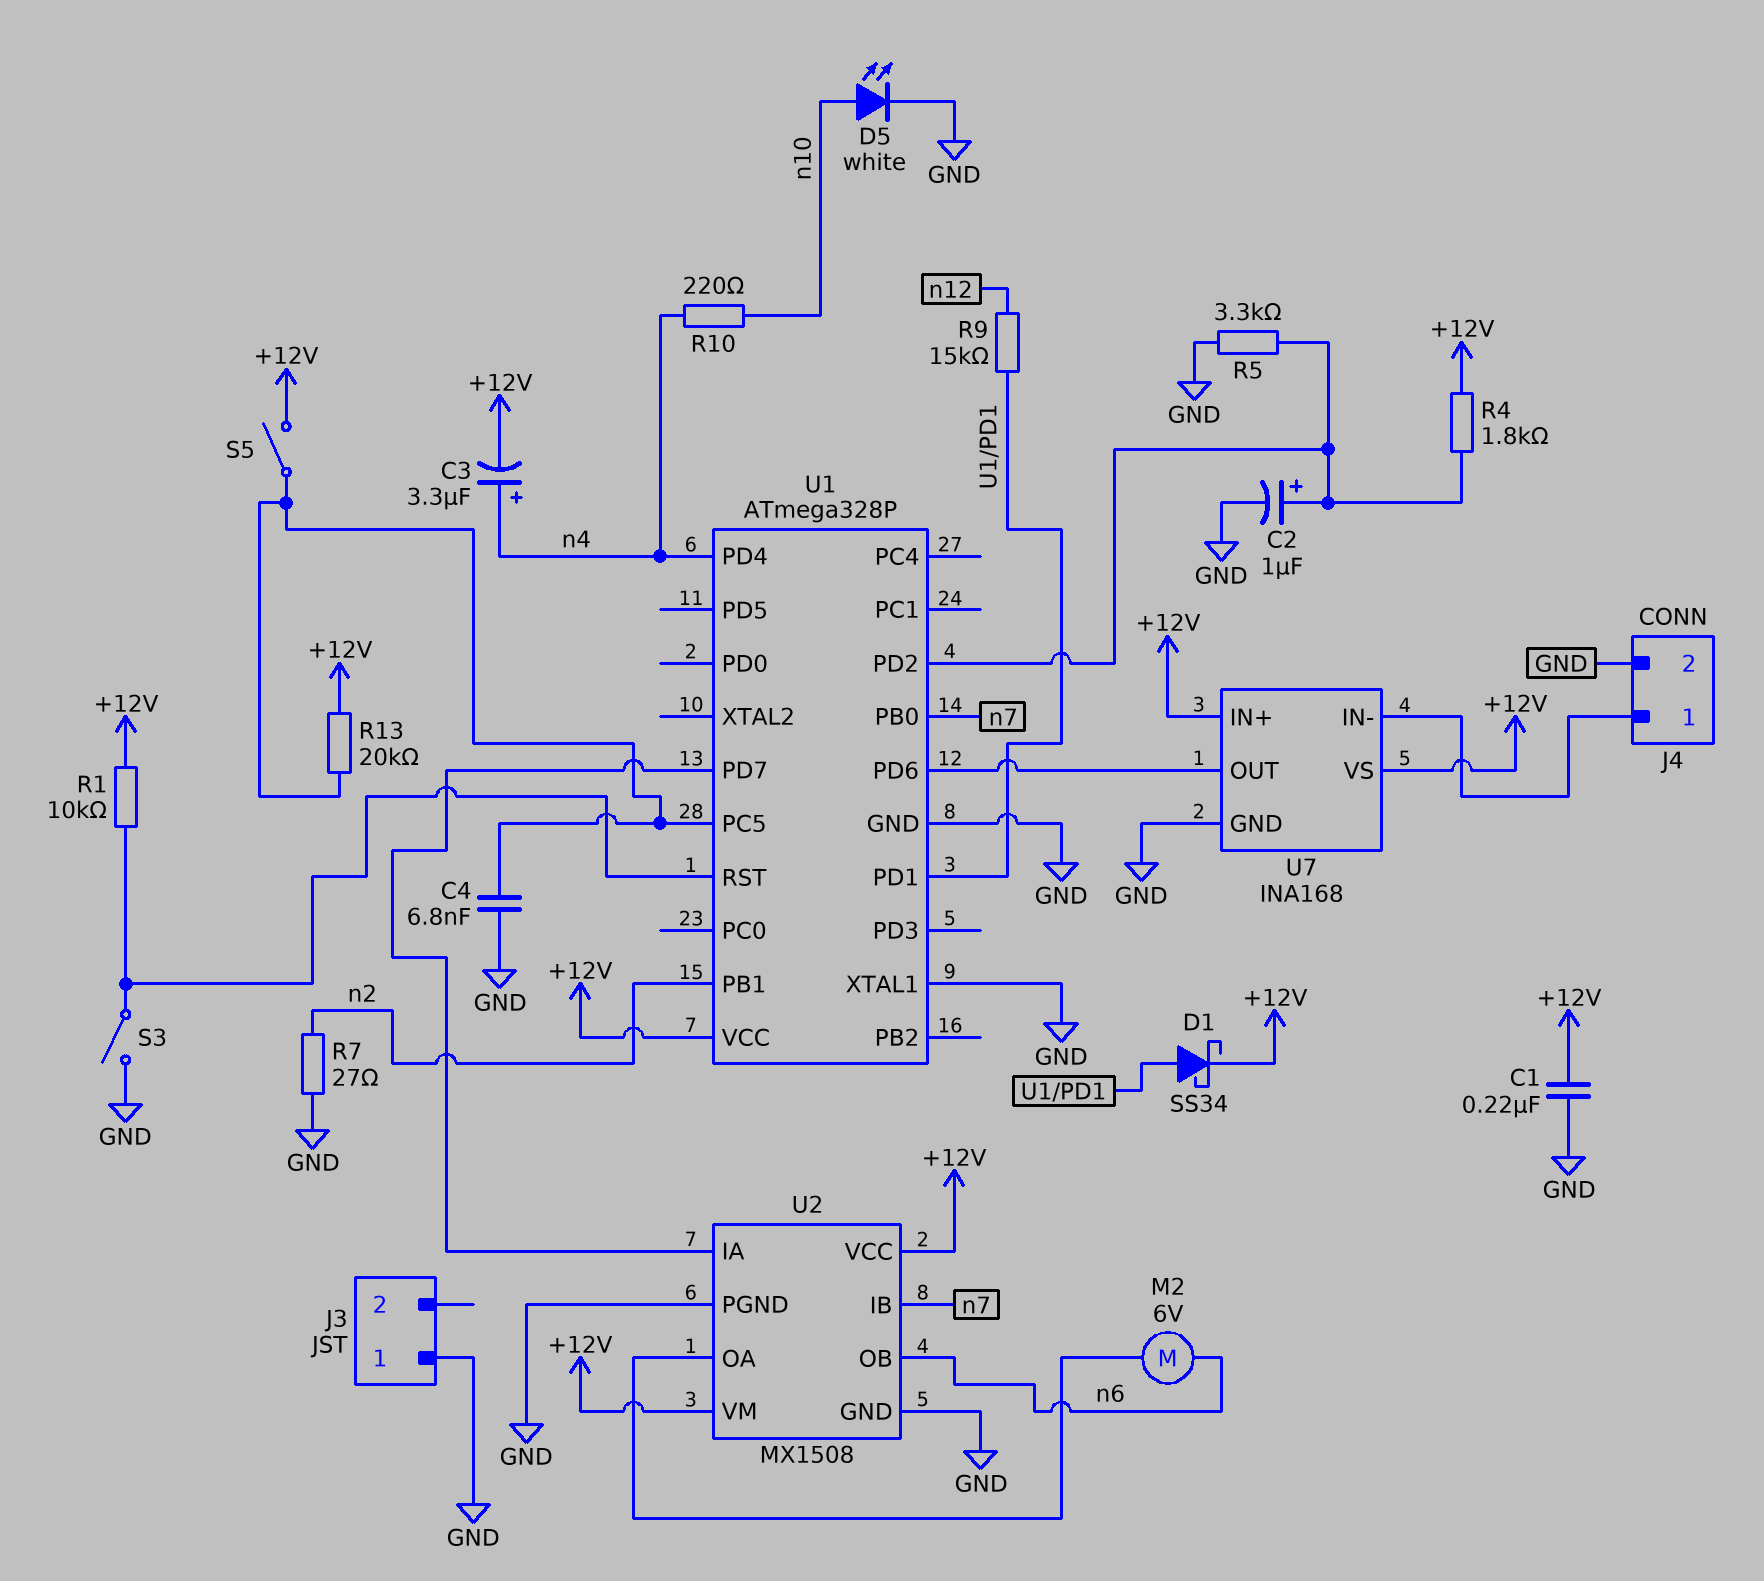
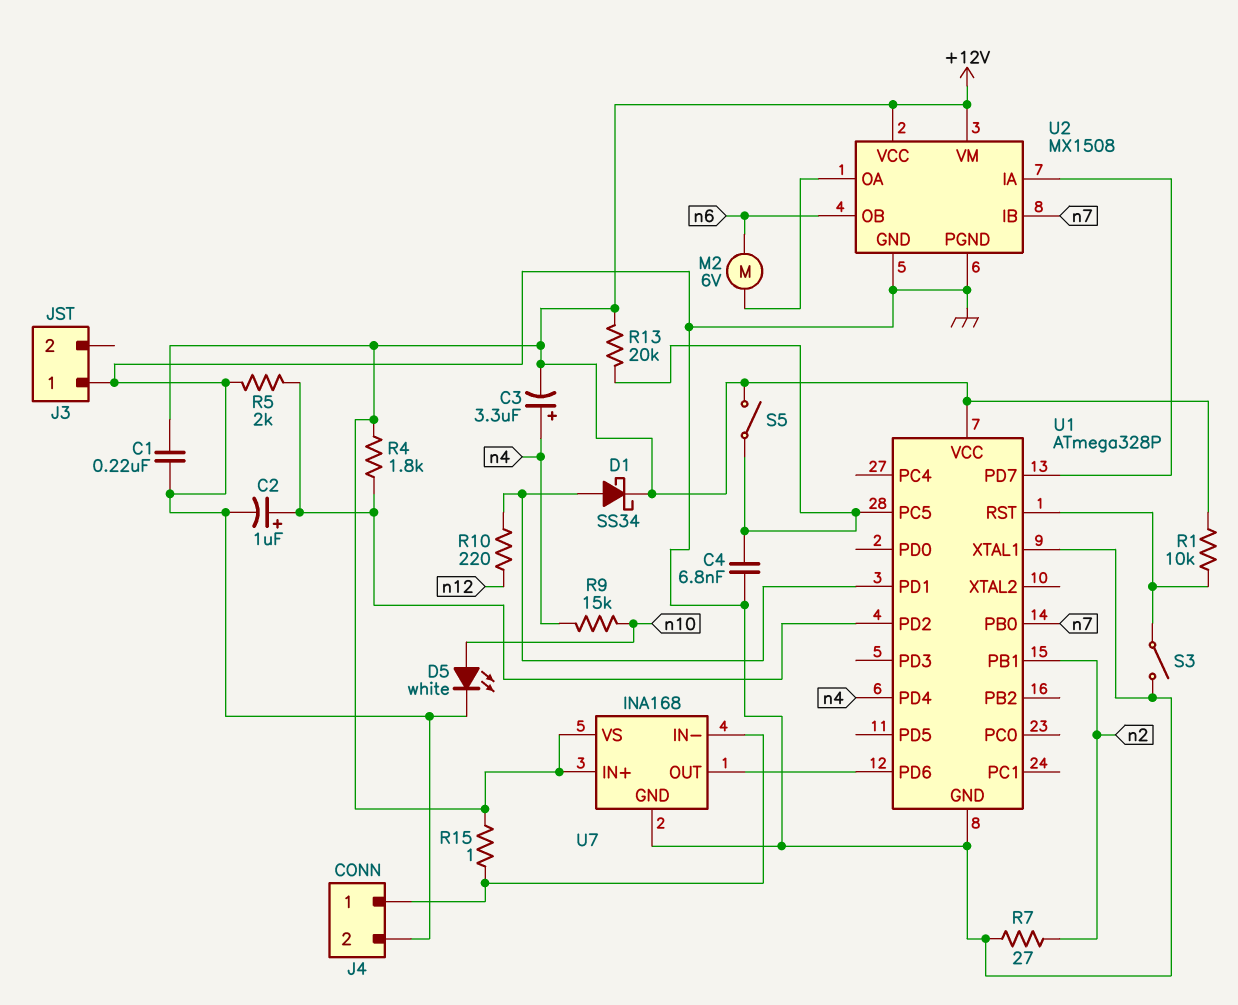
R5: 3.3k (GND, U1/PD2) -> 2k (GND, U1/PD2)
R9: 15k (U1/PD1, n12) -> 15k (n4, n10)
R10: 220 (n4, n10) -> 220 (U1/PD1, n12)
R15: none -> 1 (+12V, J4/1)

